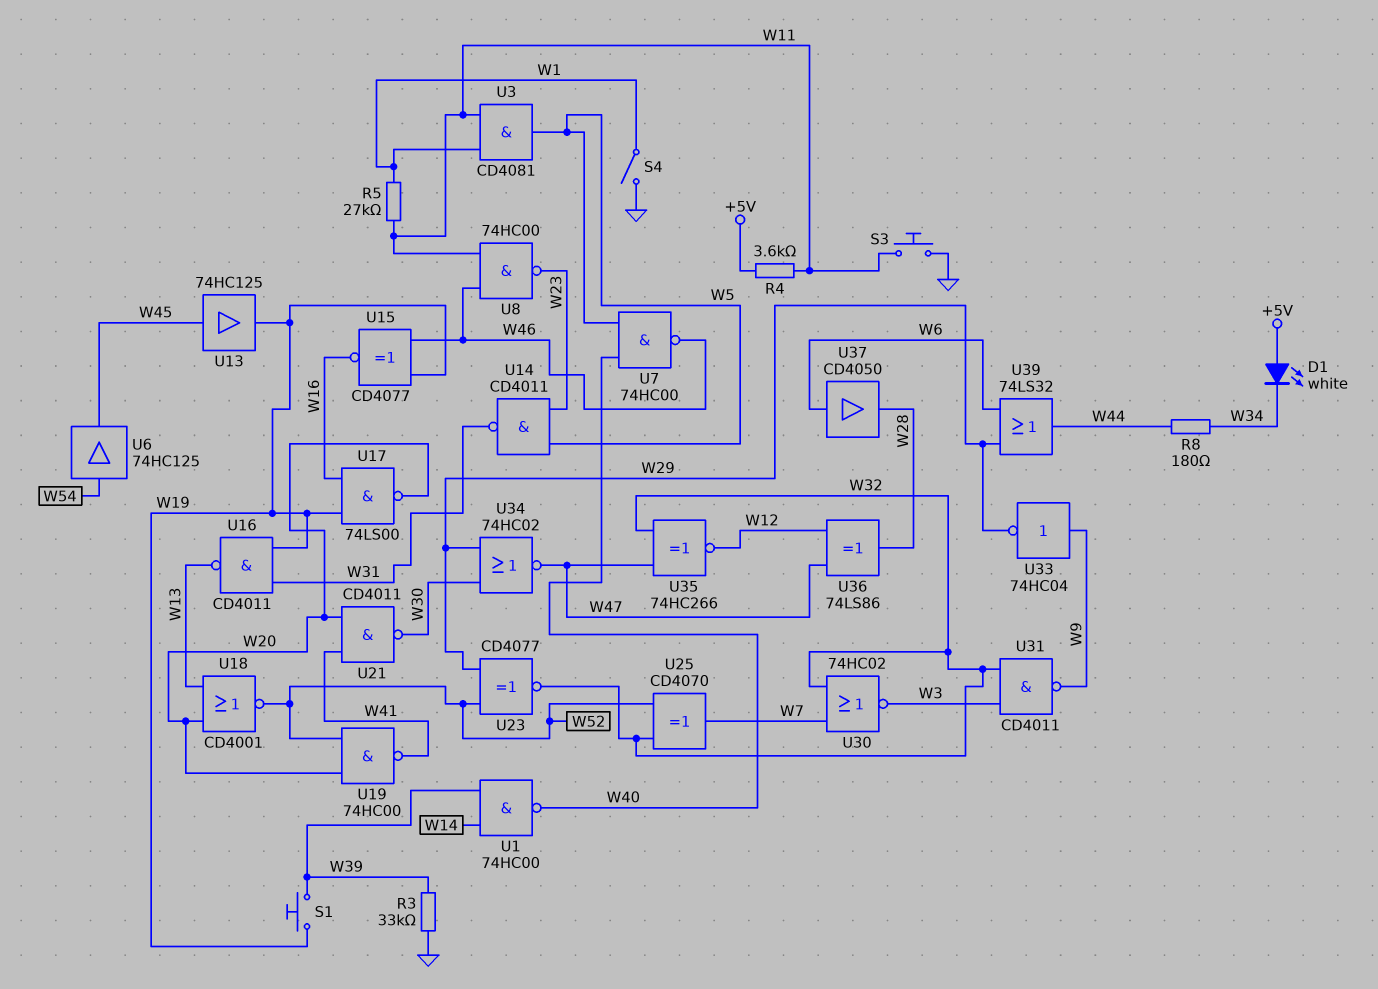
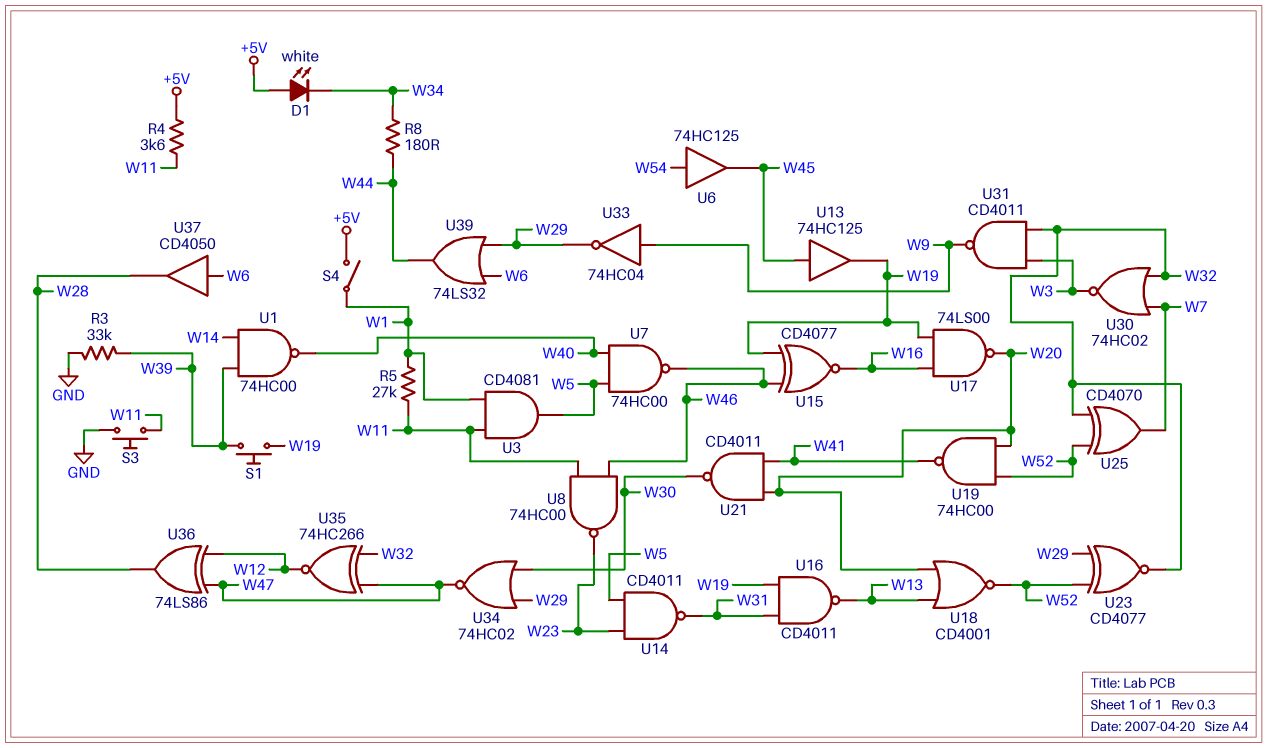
S4: switch (GND, W1) -> switch (+5V, W1)

